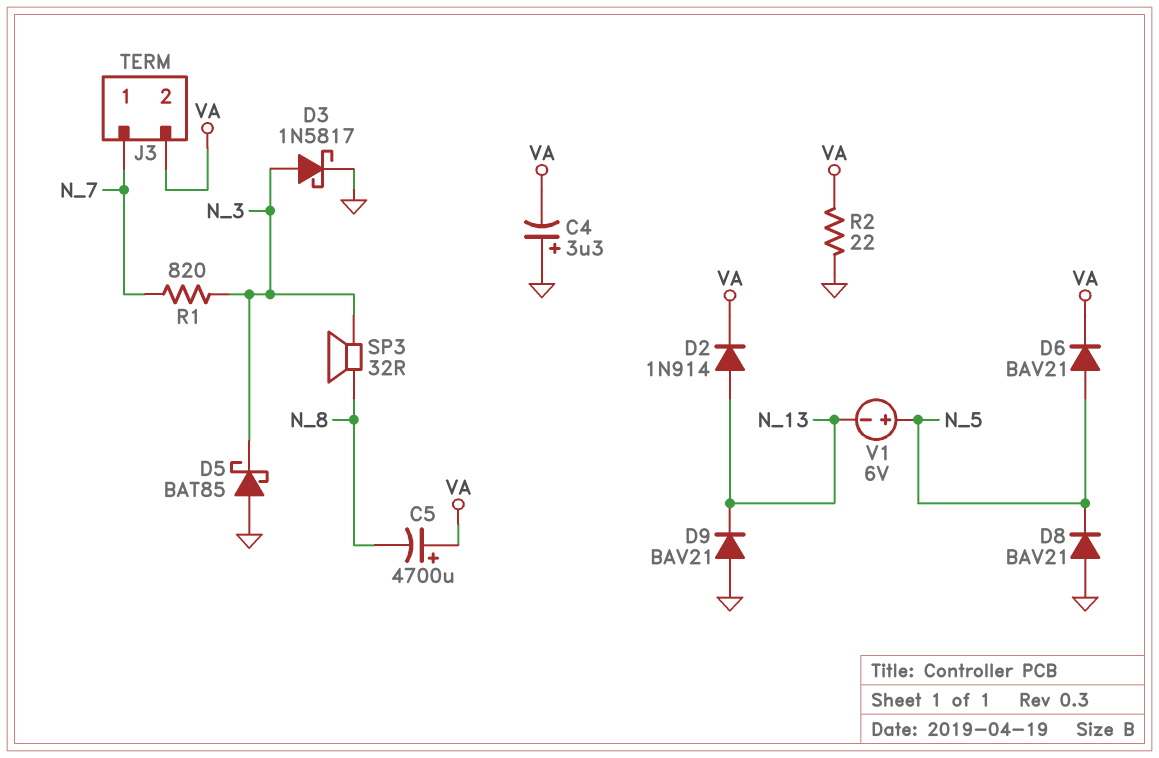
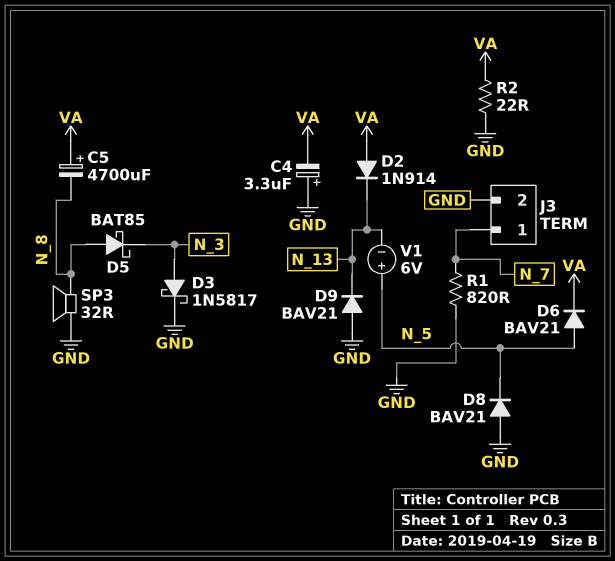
D2: diode 1N914 (A N_13, K VA) -> diode 1N914 (A VA, K N_13)
D5: schottky BAT85 (A GND, K N_3) -> schottky BAT85 (A N_8, K N_3)
J3 pin 2: VA -> GND
R1: 820 (N_3, N_7) -> 820 (GND, N_7)
SP3: speaker 32R (N_3, N_8) -> speaker 32R (GND, N_8)

